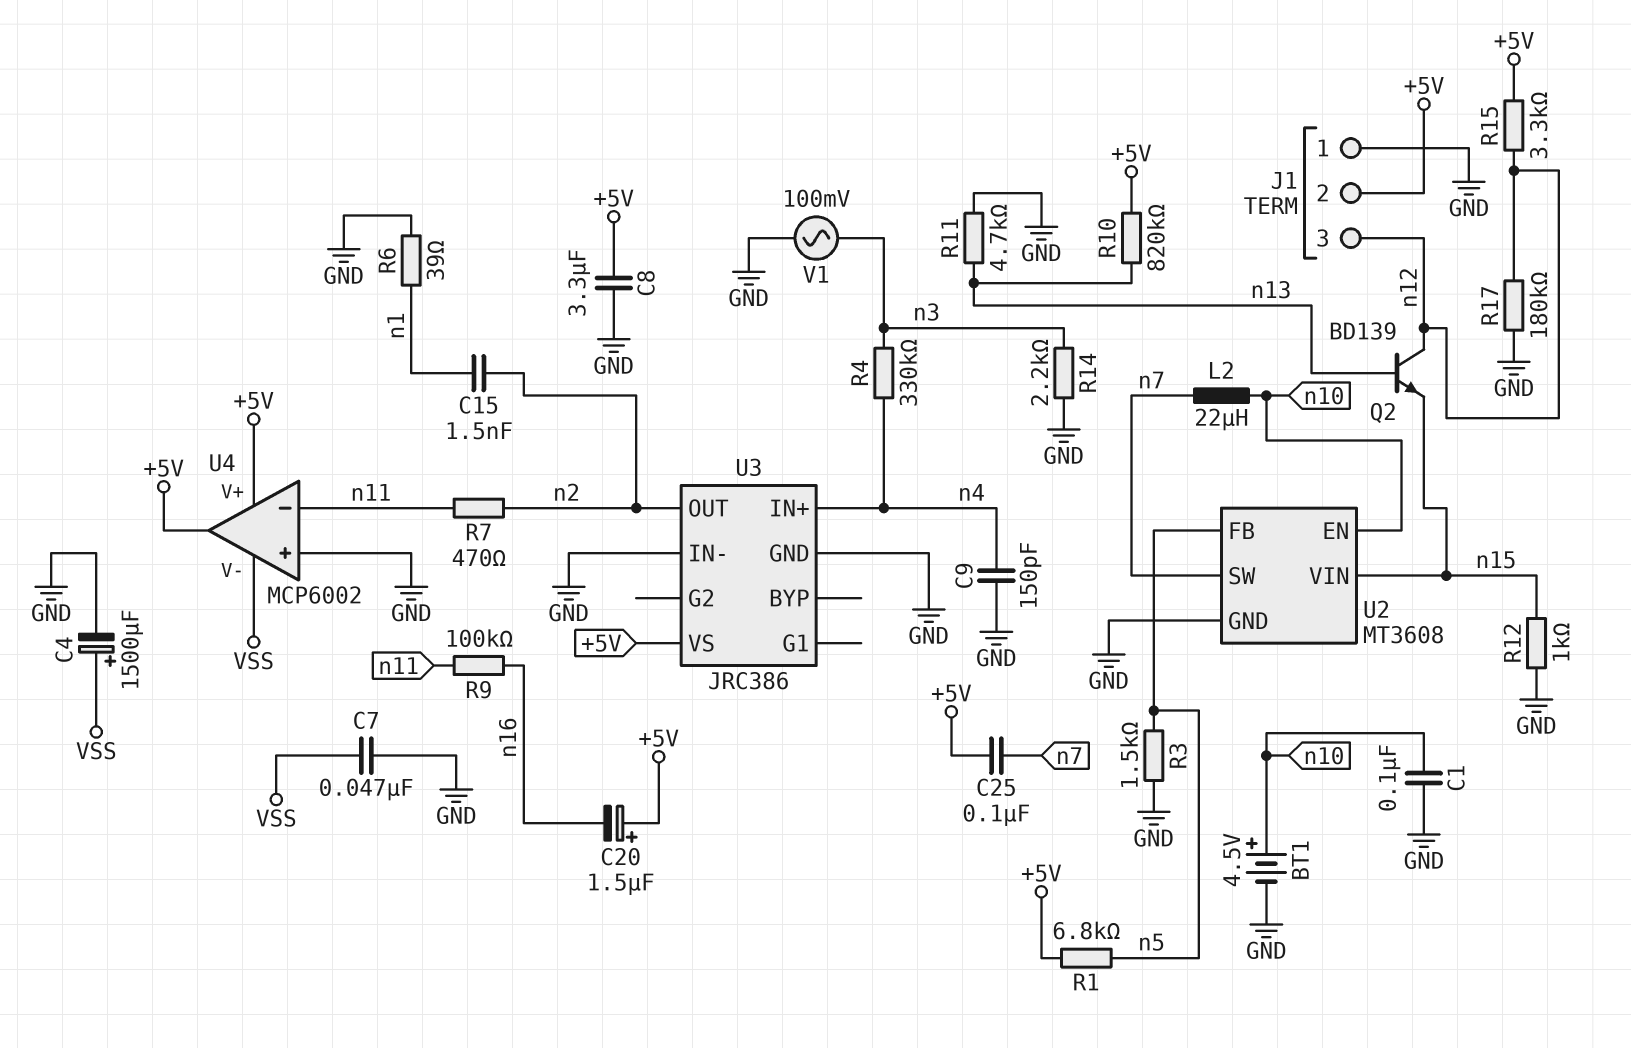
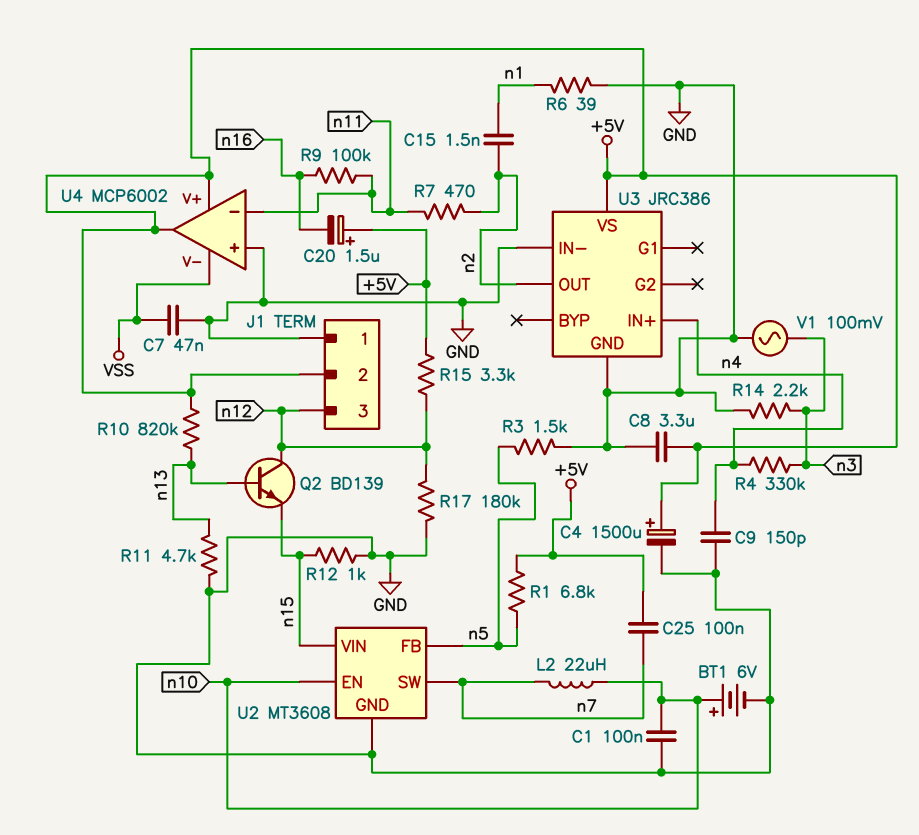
BT1: 4.5V (plus n10, minus GND) -> 6V (plus n10, minus GND)
C4: 1500uF (plus VSS, minus GND) -> 1500uF (plus +5V, minus GND)

